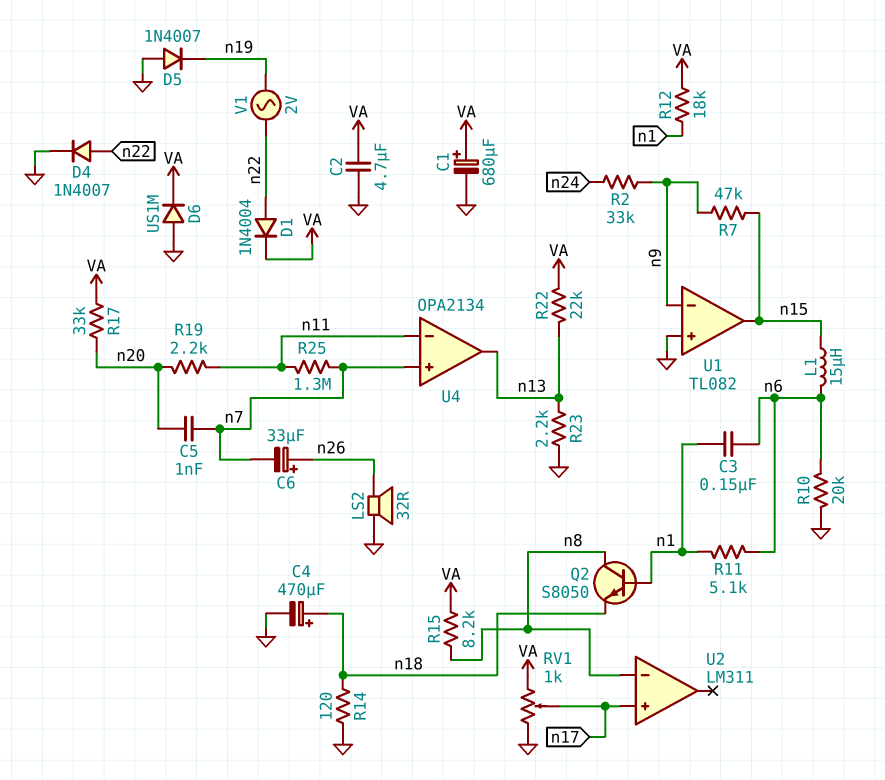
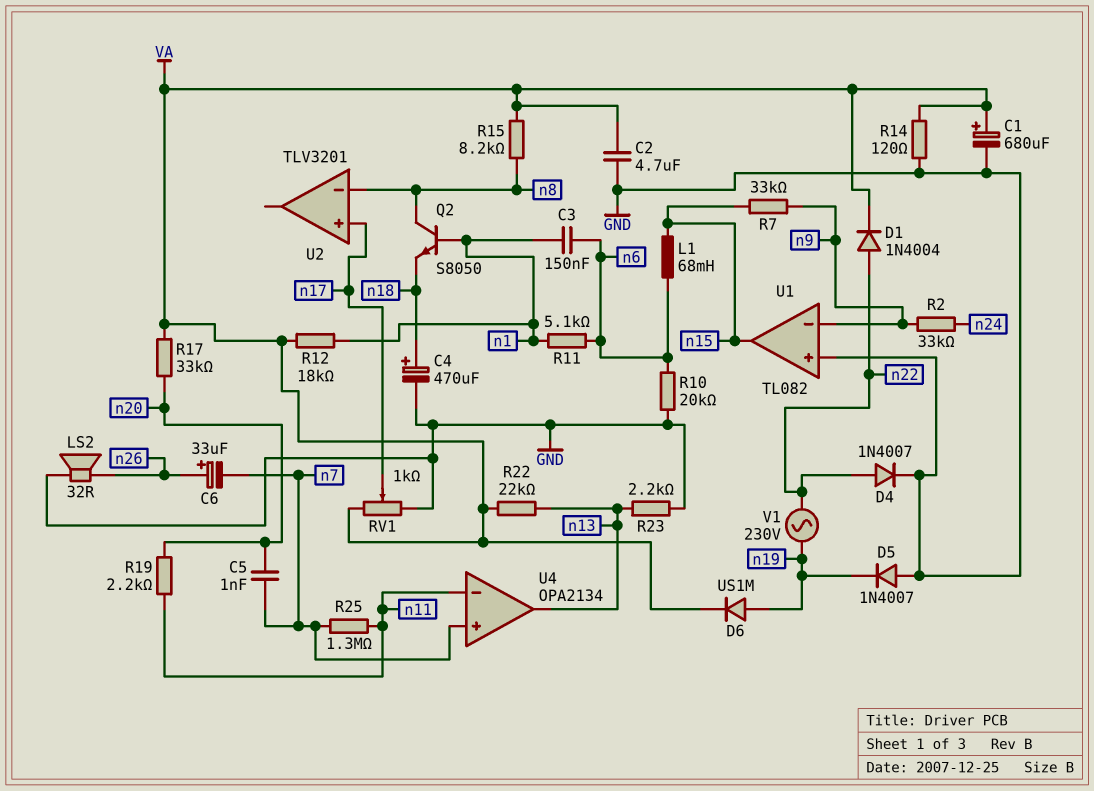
D6: diode US1M (A GND, K VA) -> diode US1M (A n19, K VA)
L1: 15uH (n6, n15) -> 68mH (n6, n15)
R7: 47k (n9, n15) -> 33k (n9, n15)
R14: 120 (GND, n18) -> 120 (GND, VA)
U2: LM311 -> TLV3201
V1: AC 2V (n19, n22) -> AC 230V (n19, n22)

